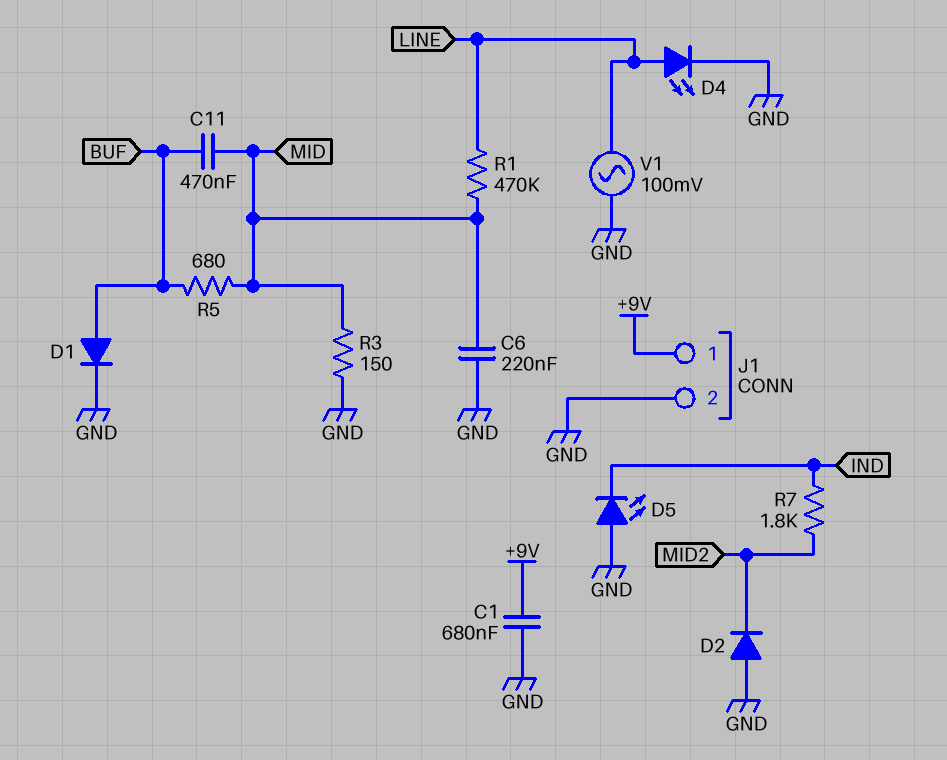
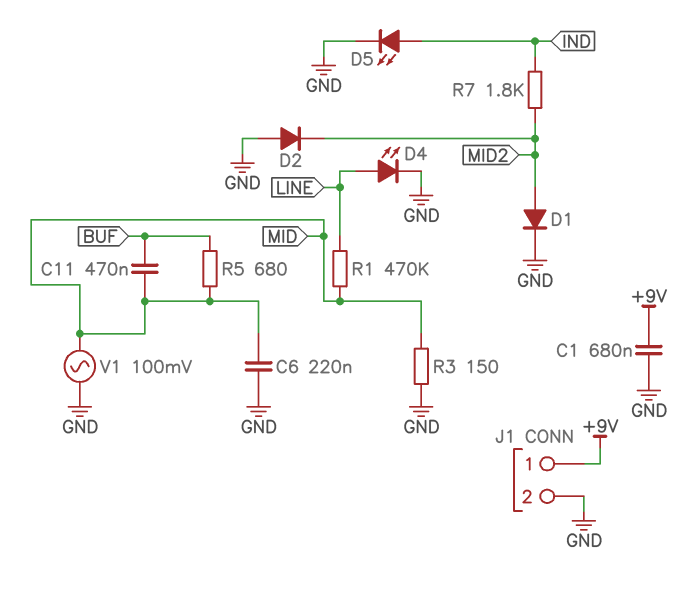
D1: diode (A BUF, K GND) -> diode (A MID2, K GND)
D5: LED (A GND, K IND) -> LED (A IND, K GND)
V1: AC 100mV (GND, LINE) -> AC 100mV (GND, MID)

